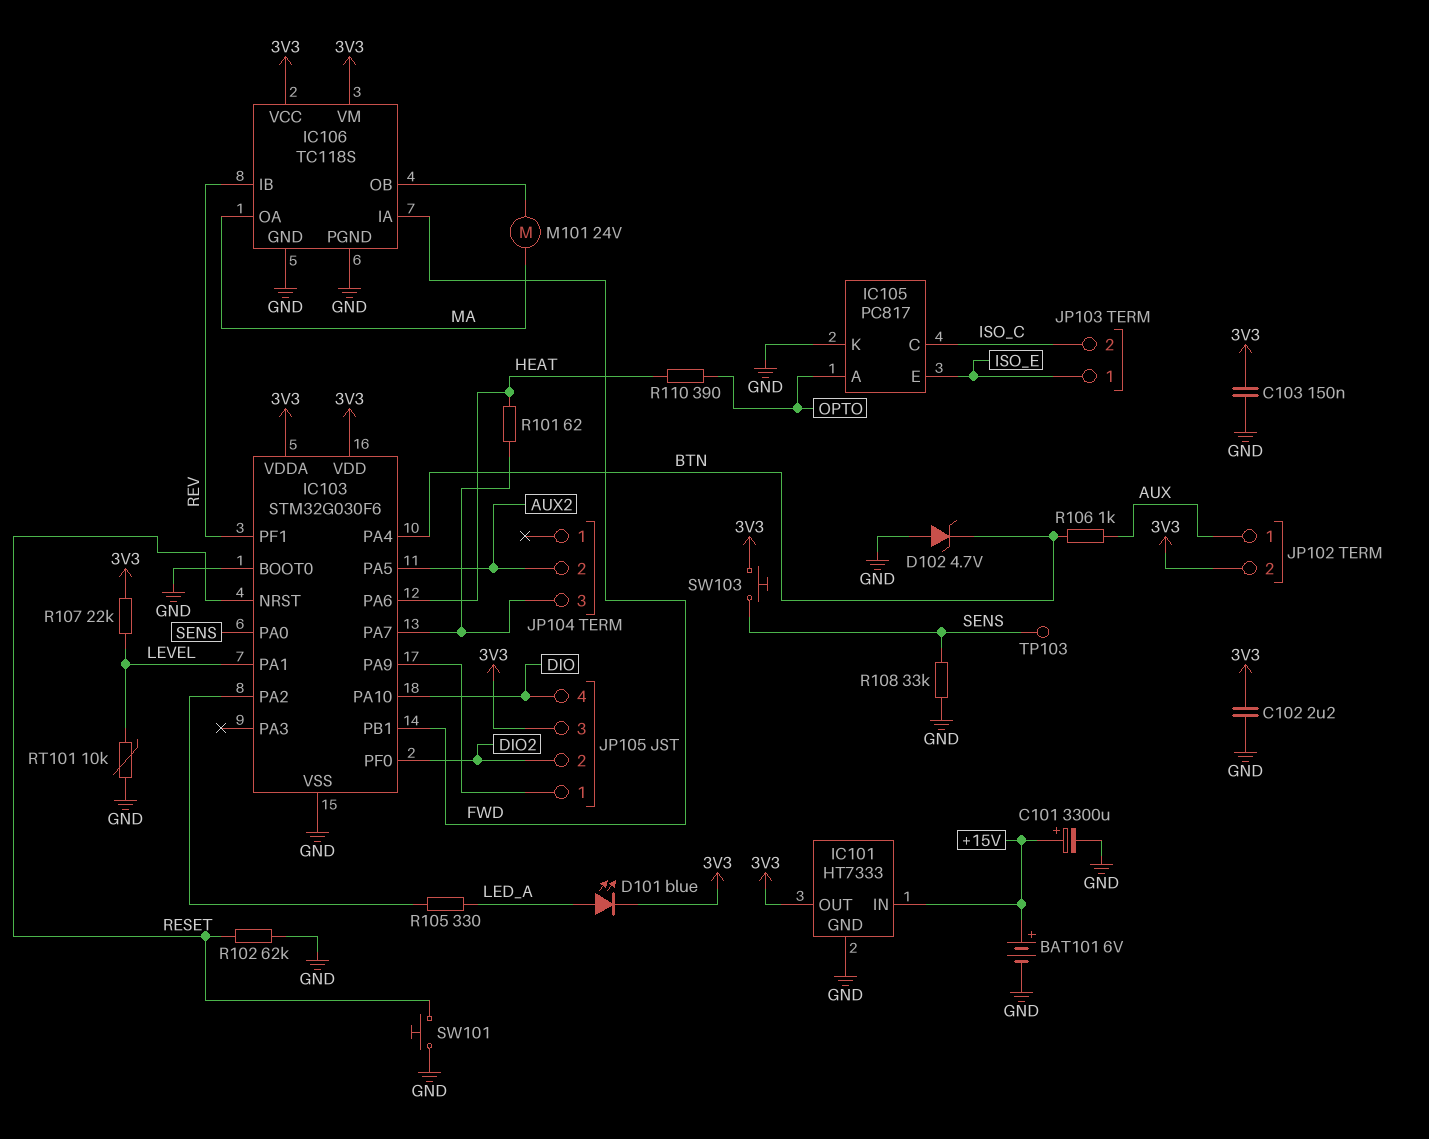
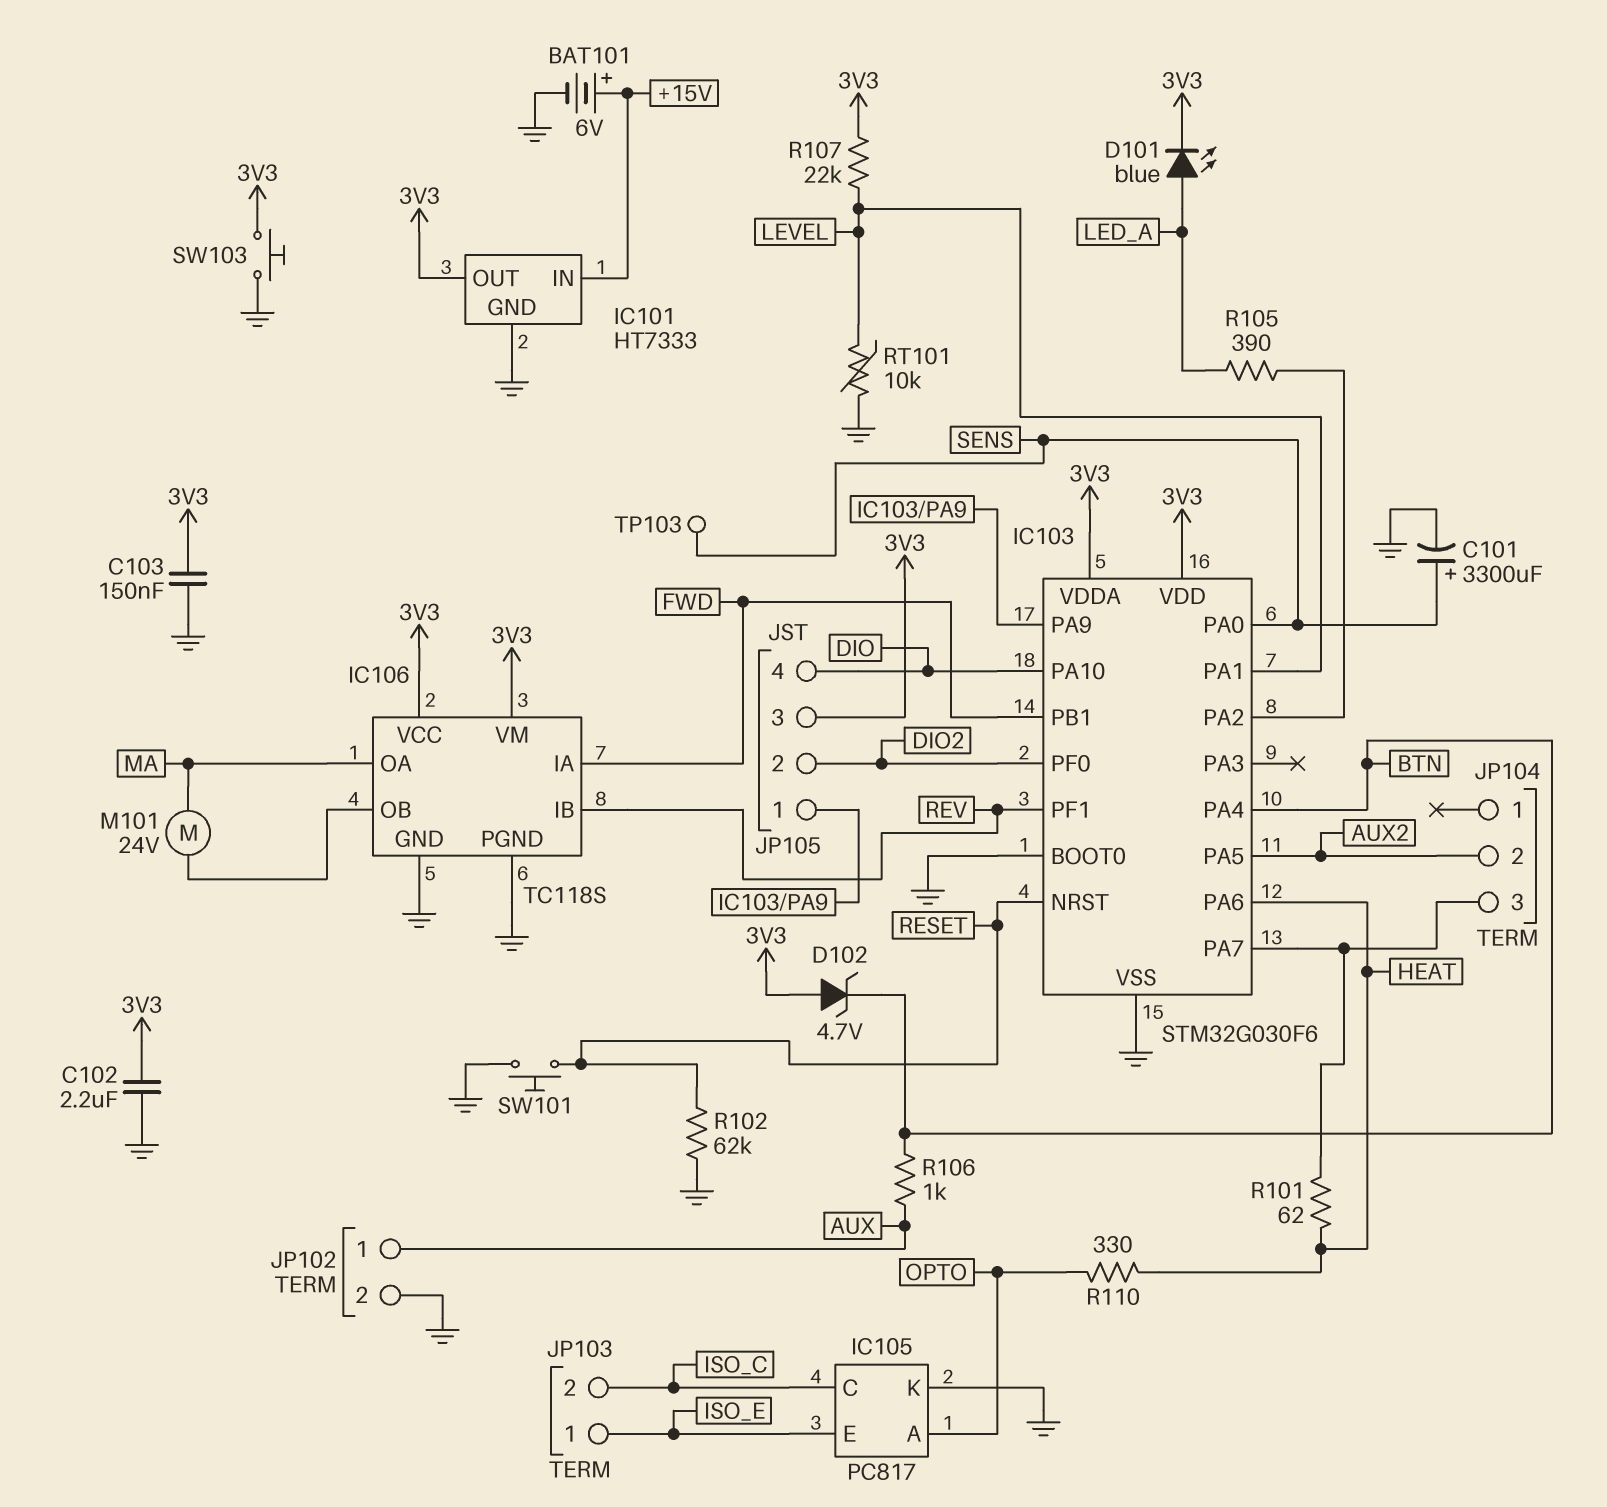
C101: 3300uF (plus +15V, minus GND) -> 3300uF (plus SENS, minus GND)
D102: zener 4.7V (A GND, K BTN) -> zener 4.7V (A 3V3, K BTN)
JP102 pin 2: 3V3 -> GND
R105: 330 (IC103/PA2, LED_A) -> 390 (IC103/PA2, LED_A)
R108: 33k (GND, SENS) -> none
R110: 390 (HEAT, OPTO) -> 330 (HEAT, OPTO)
SW103: button (3V3, SENS) -> button (3V3, GND)

